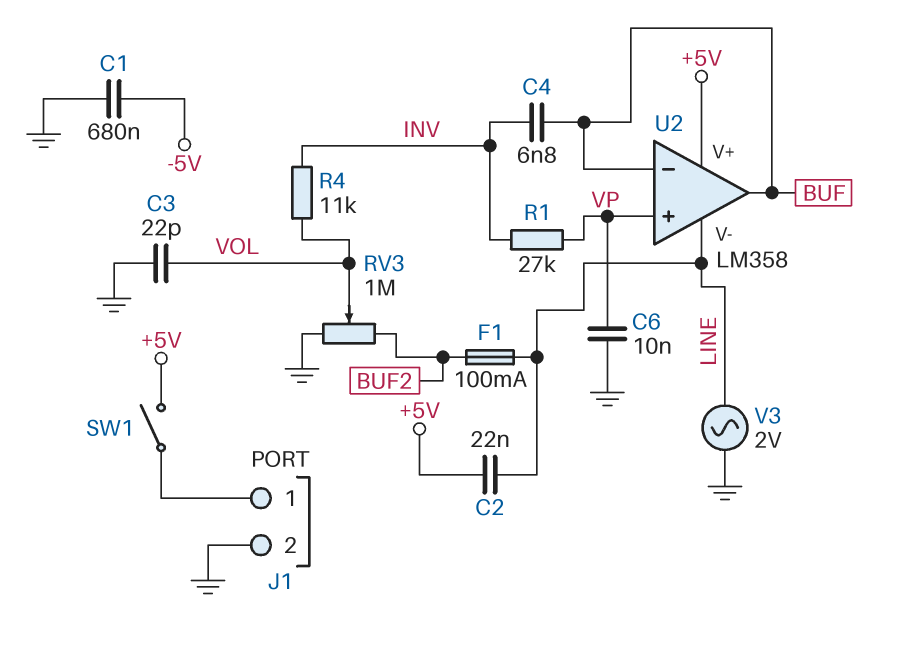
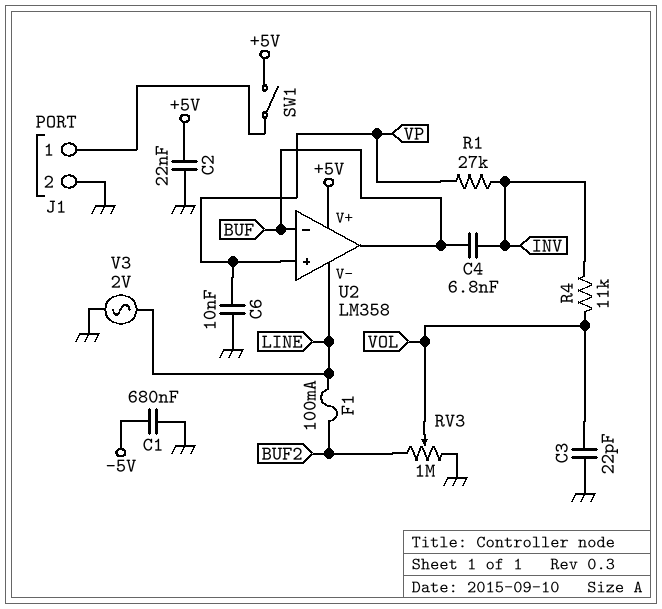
C2: 22nF (+5V, LINE) -> 22nF (+5V, GND)

